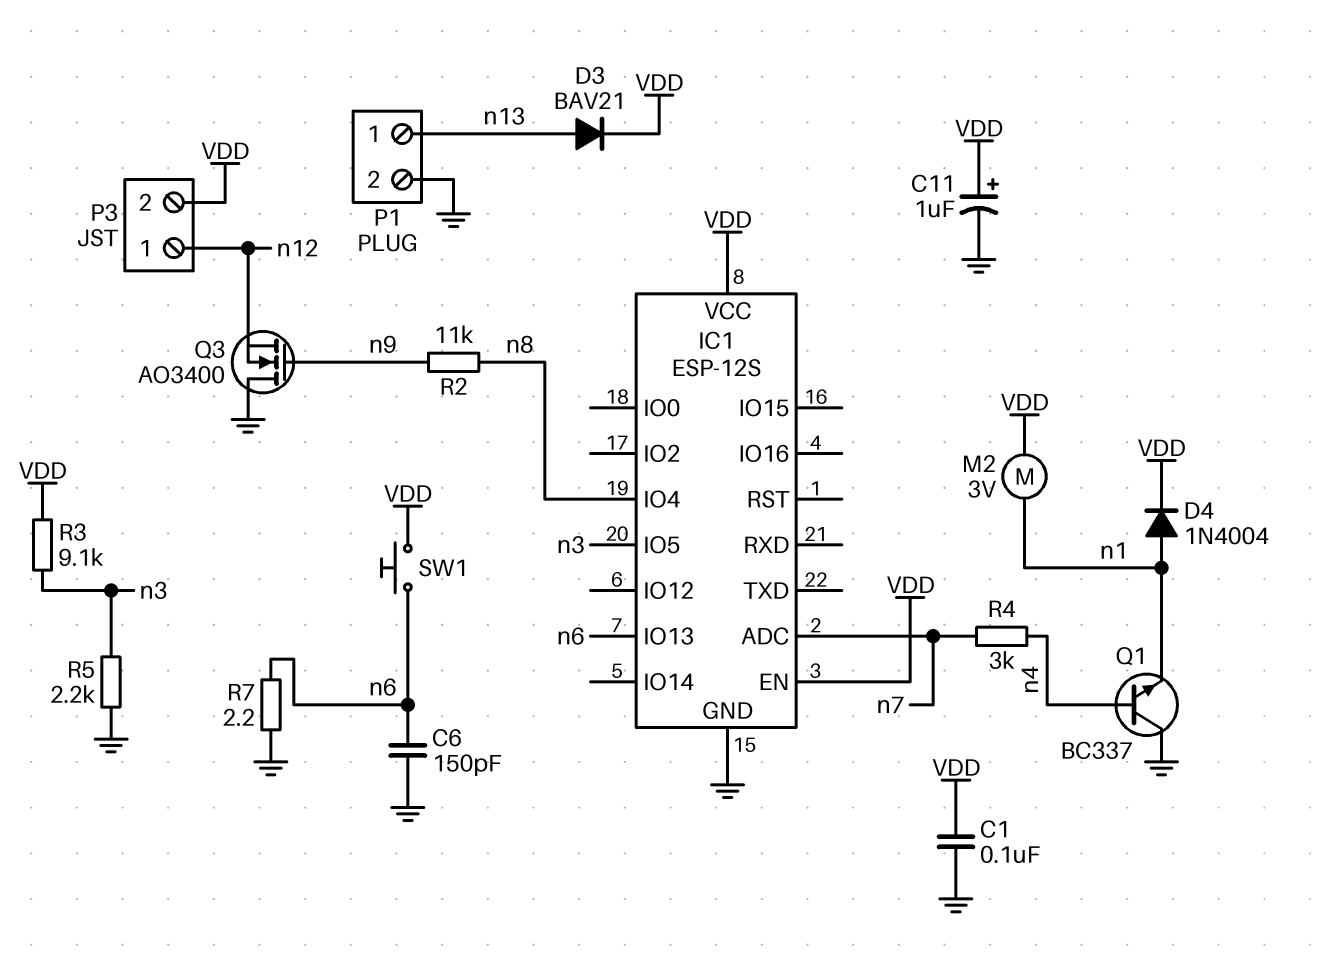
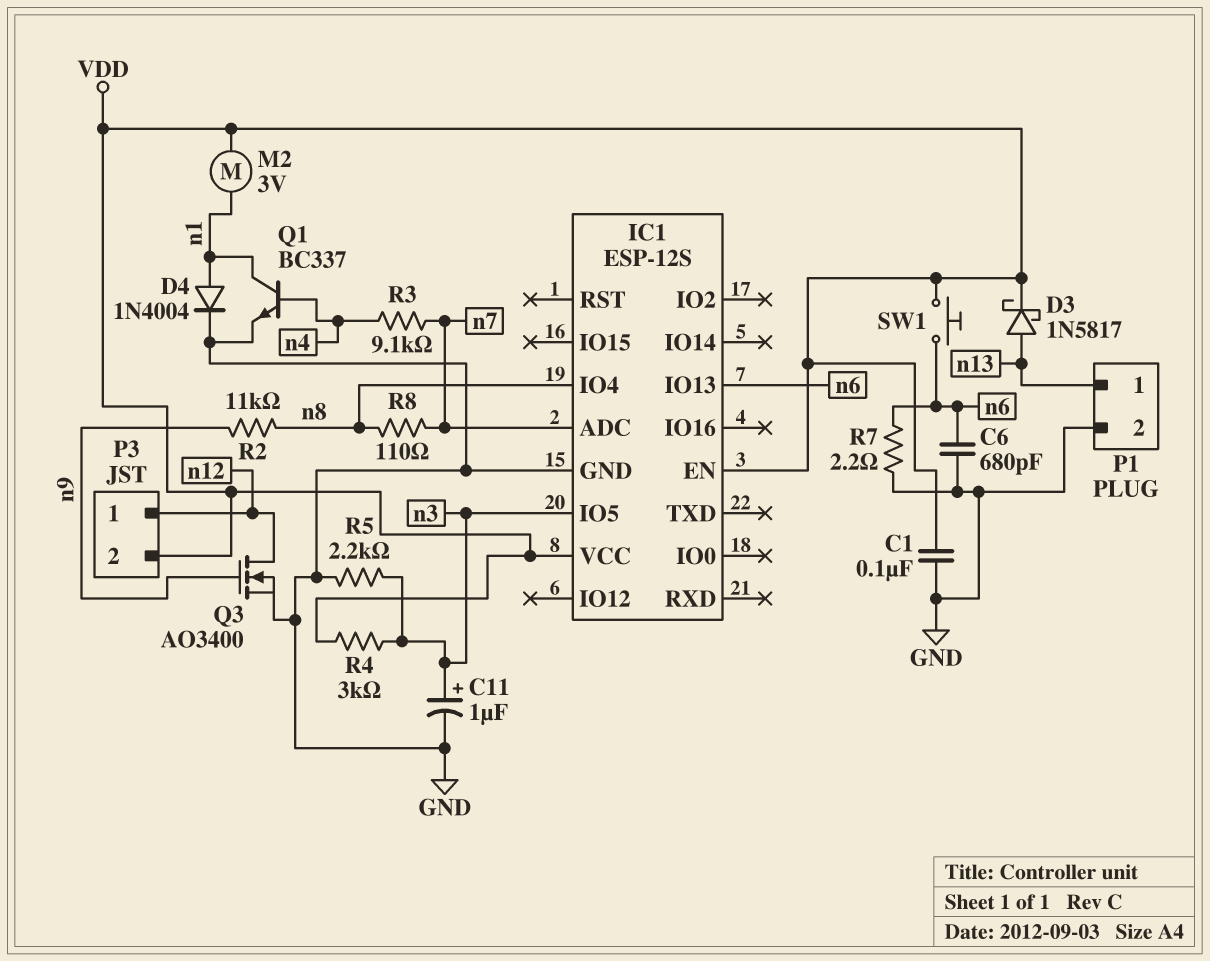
C6: 150pF (GND, n6) -> 680pF (GND, n6)
C11: 1uF (plus VDD, minus GND) -> 1uF (plus n3, minus GND)
D3: diode BAV21 (A n13, K VDD) -> schottky 1N5817 (A n13, K VDD)
D4: diode 1N4004 (A n1, K VDD) -> diode 1N4004 (A n1, K GND)
Q1: NPN BC337 (B n4, C GND, E n1) -> NPN BC337 (B n4, C n1, E GND)
Q3: NMOS AO3400 (G n9, D GND, S n12) -> NMOS AO3400 (G n9, D n12, S GND)
R3: 9.1k (VDD, n3) -> 9.1k (n4, n7)
R4: 3k (n4, n7) -> 3k (VDD, n3)
R8: none -> 110 (n7, n8)

